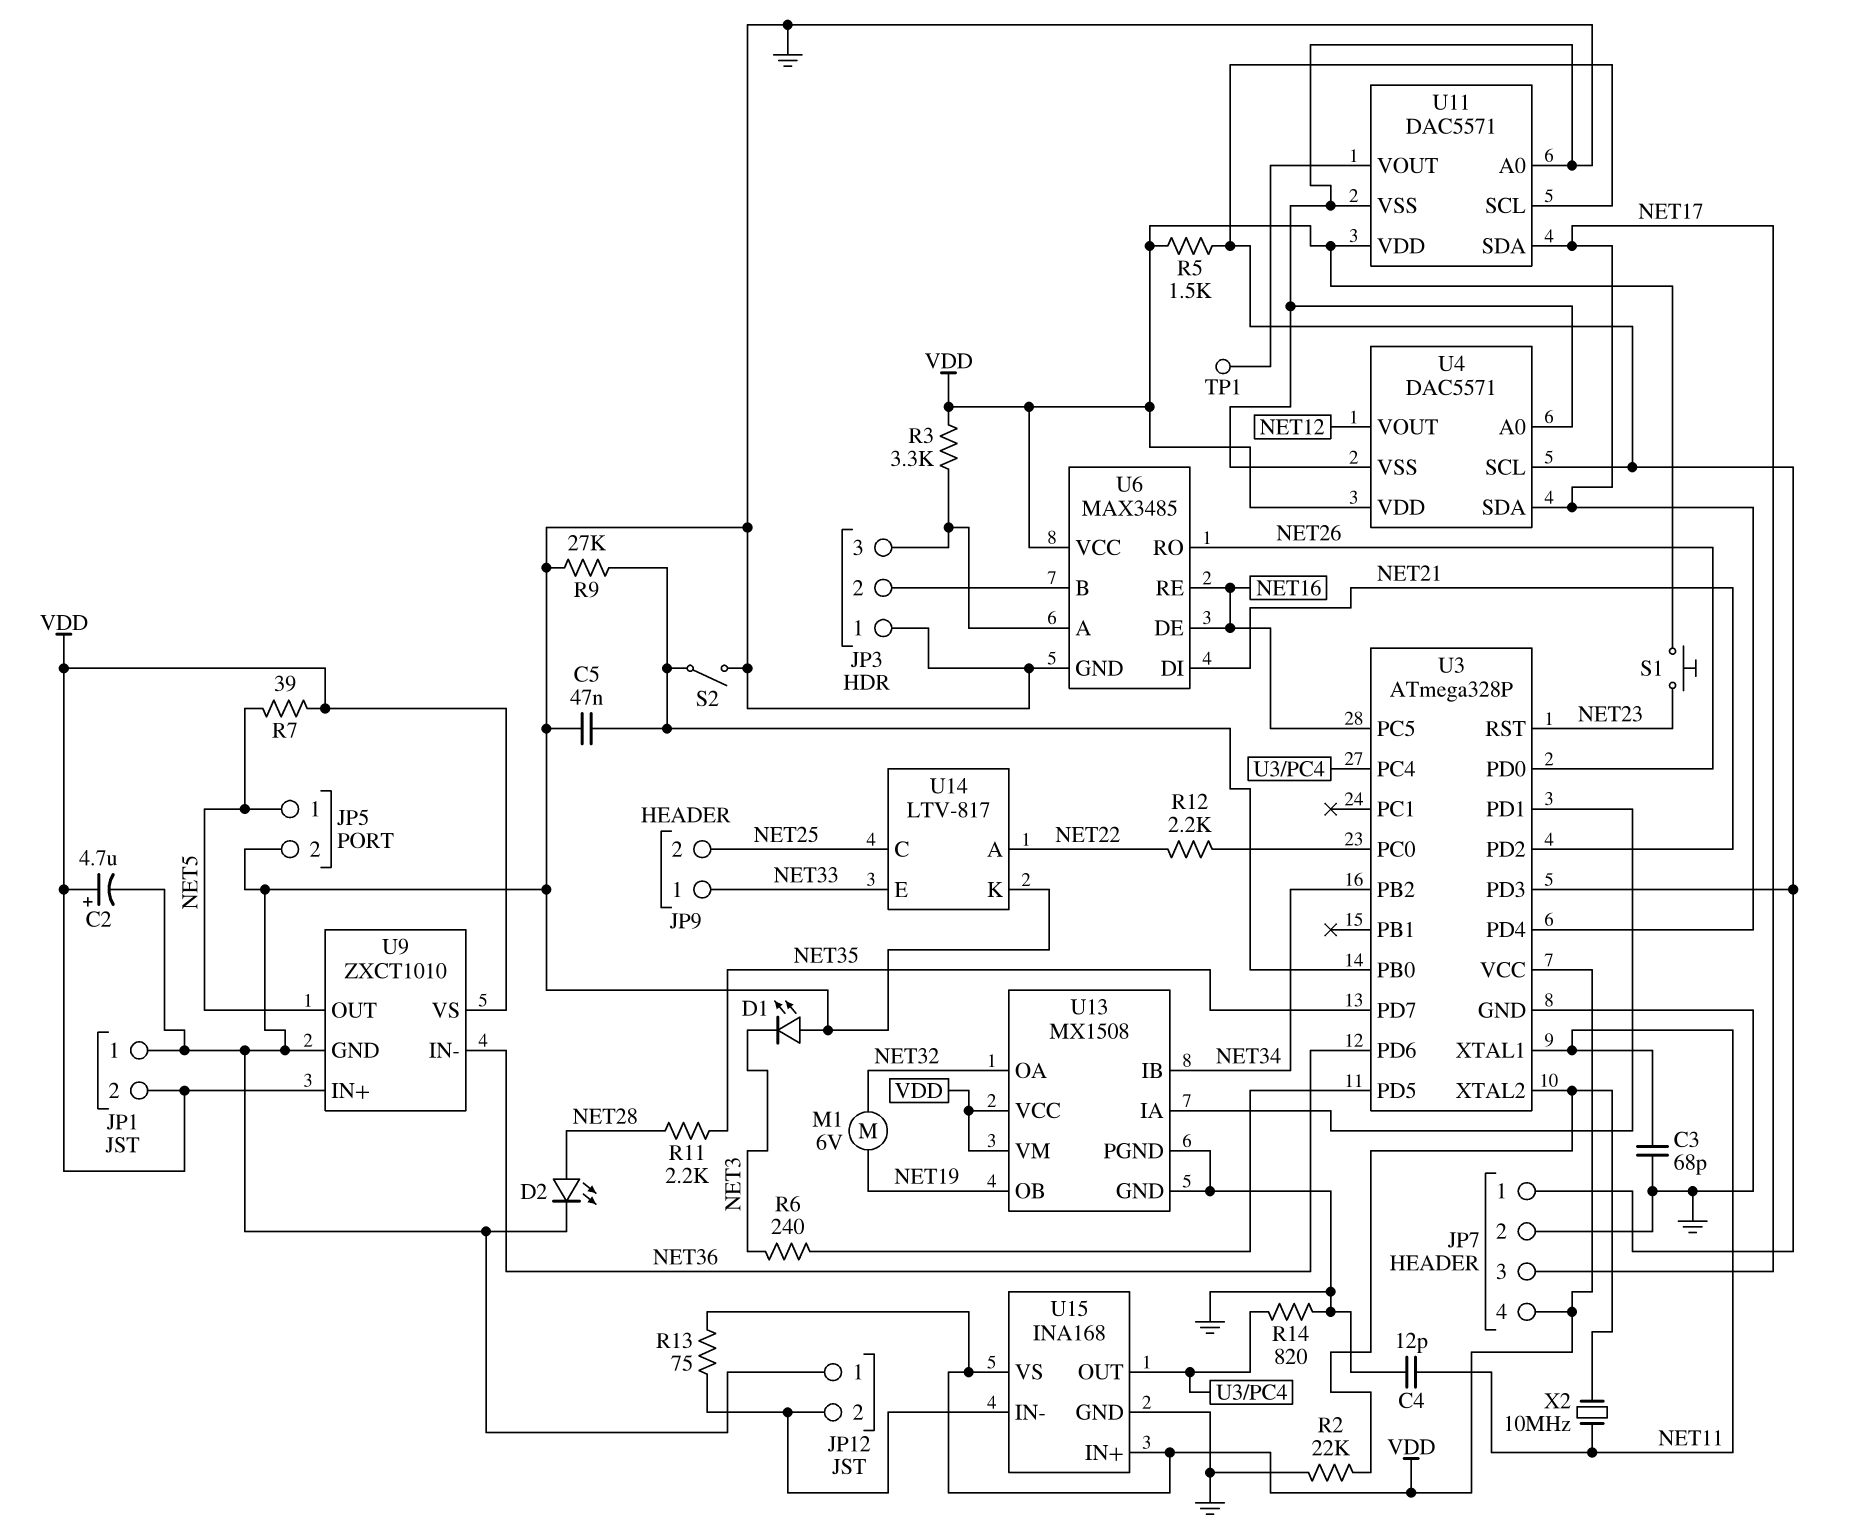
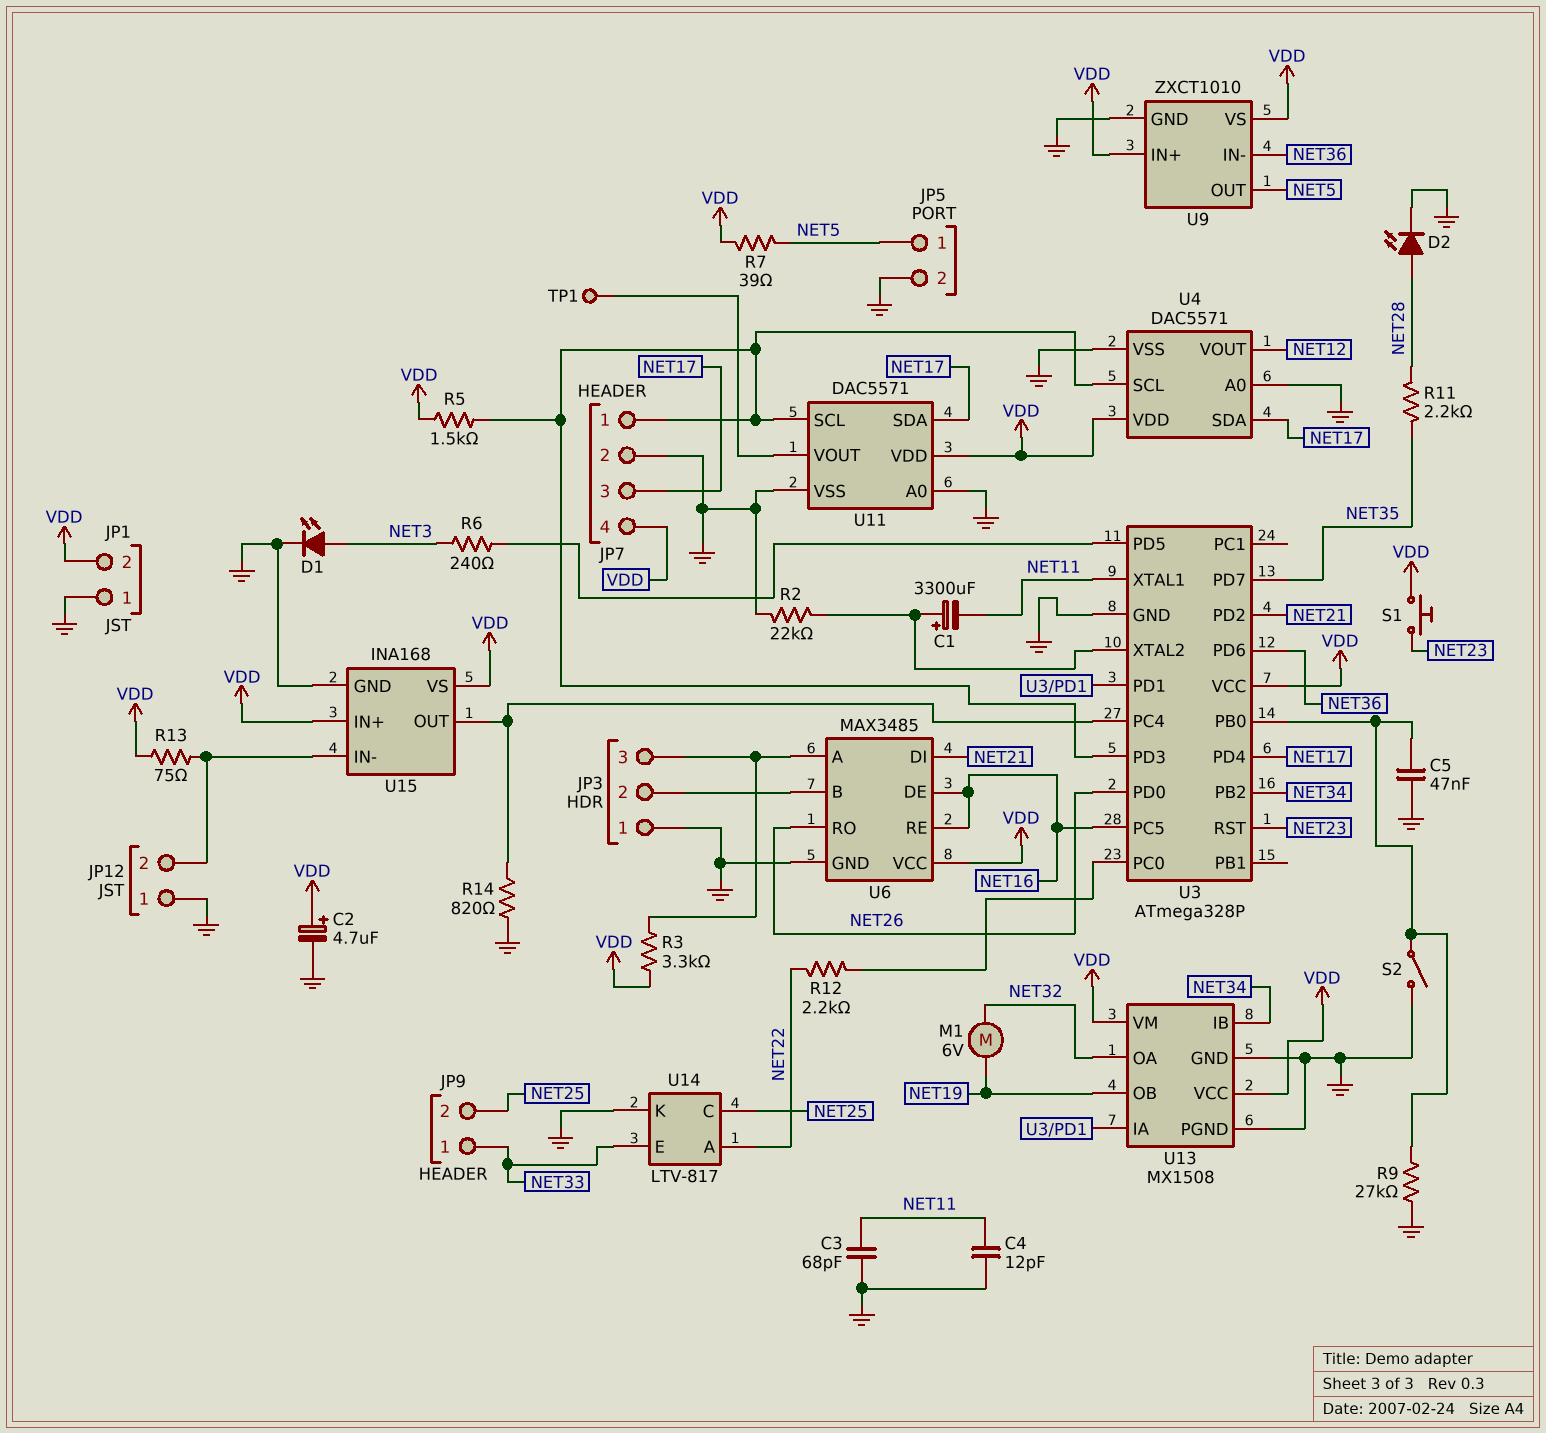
C1: none -> 3300uF (plus U3/XTAL2, minus NET11)
D1: LED (A GND, K NET3) -> LED (A NET3, K GND)
X2: 10MHz (NET11, U3/XTAL2) -> none

